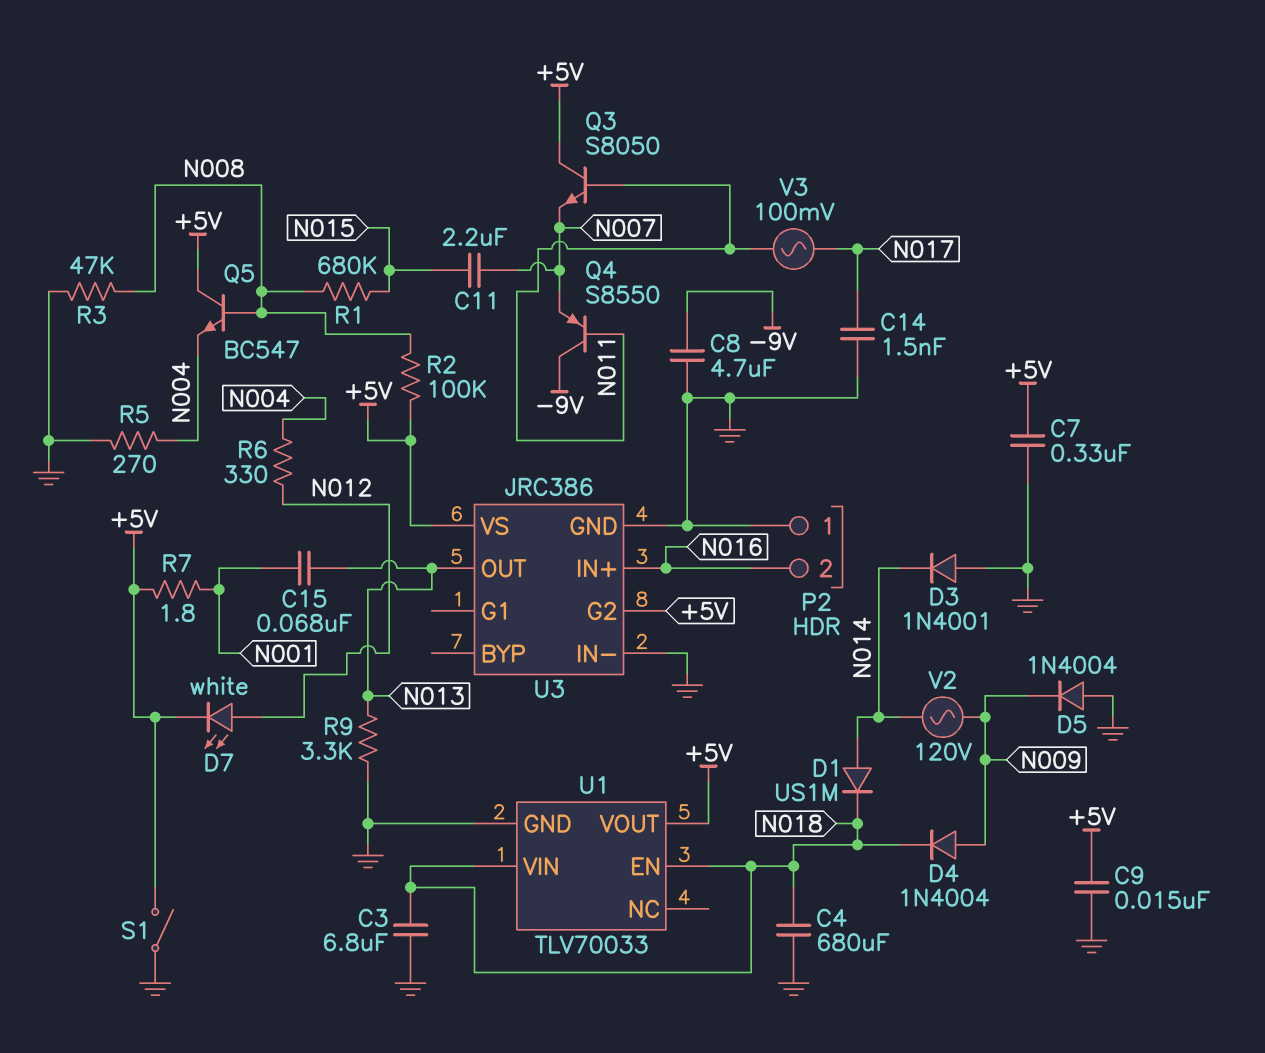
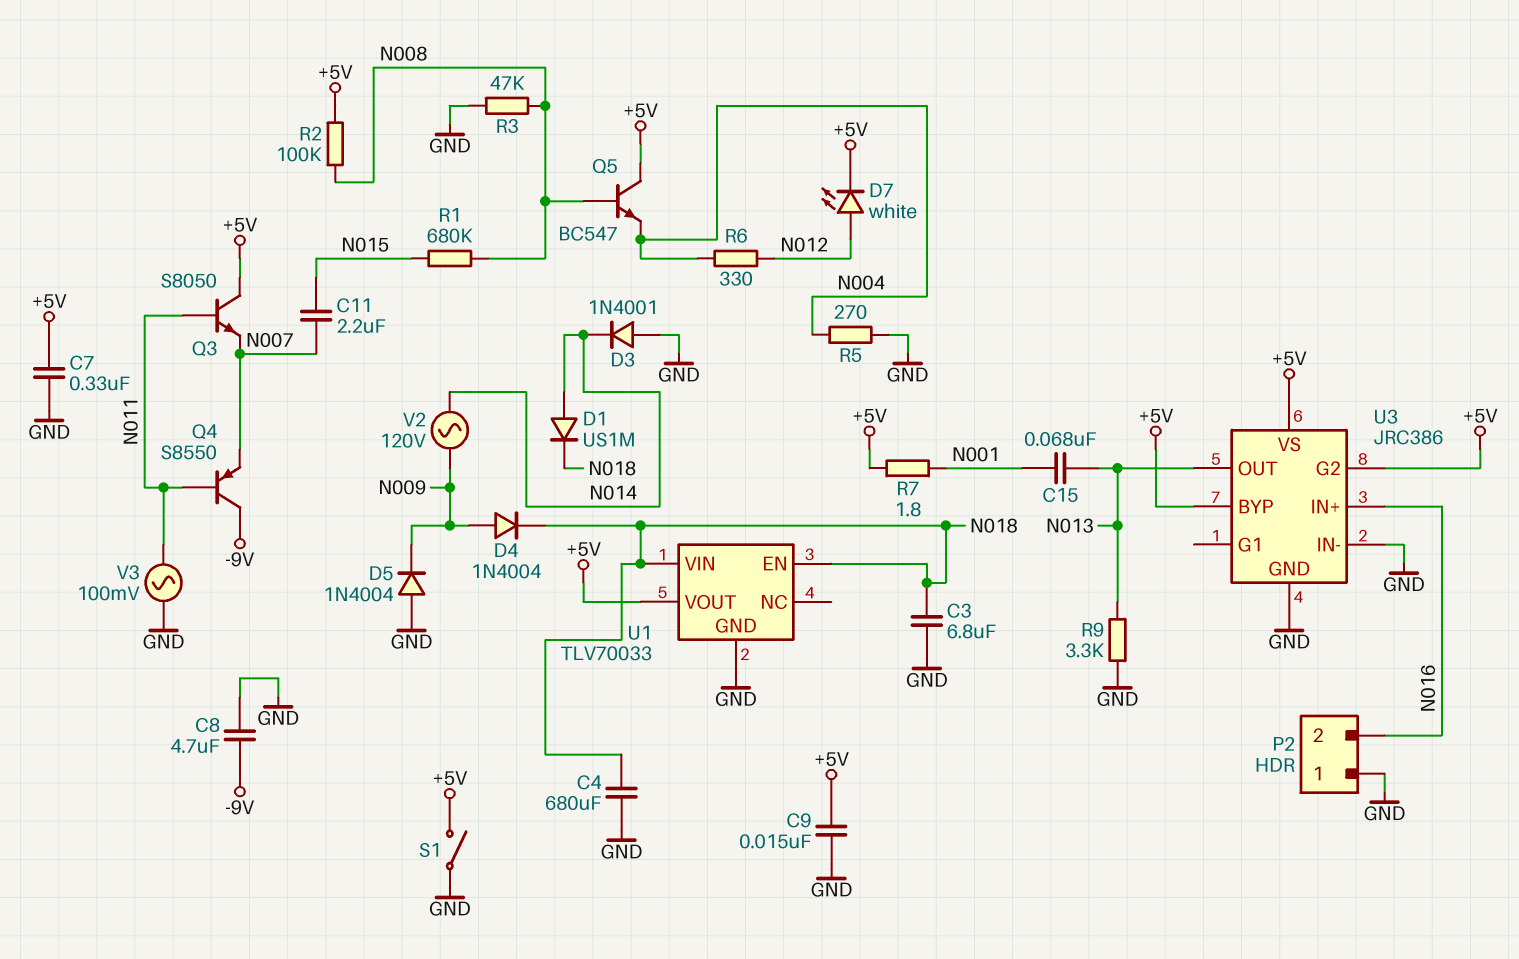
C14: 1.5nF (GND, N017) -> none
U3 pin BYP: none -> +5V
V3: AC 100mV (N011, N017) -> AC 100mV (GND, N011)

